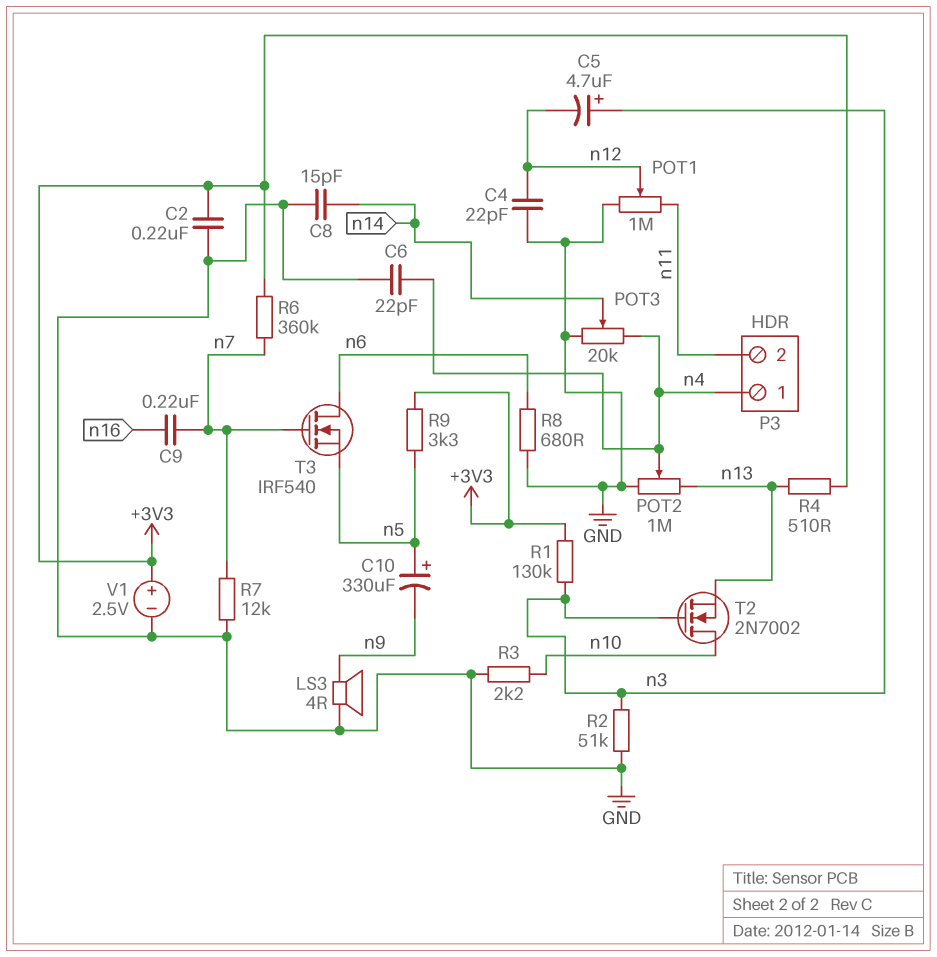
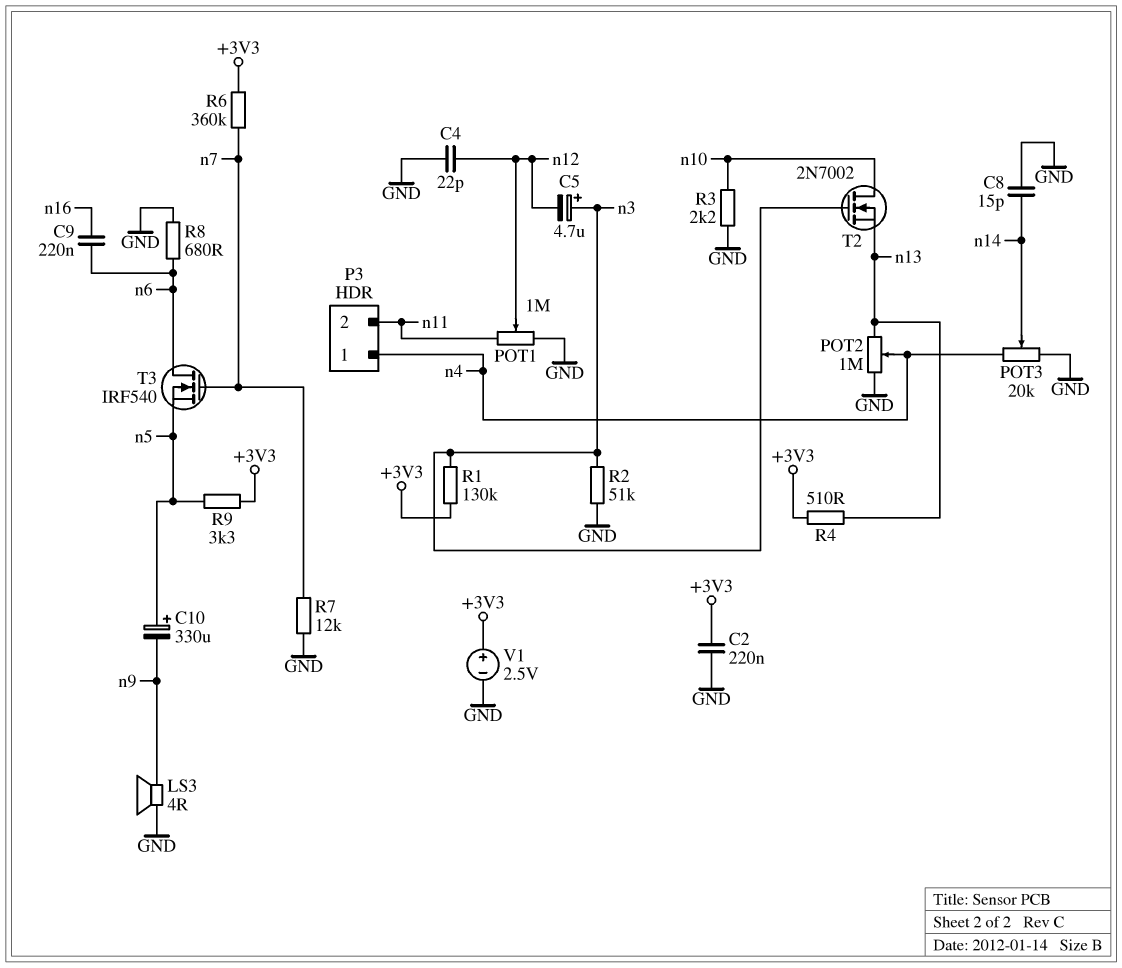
C6: 22pF (GND, n4) -> none
C9: 220nF (n7, n16) -> 220nF (n6, n16)

